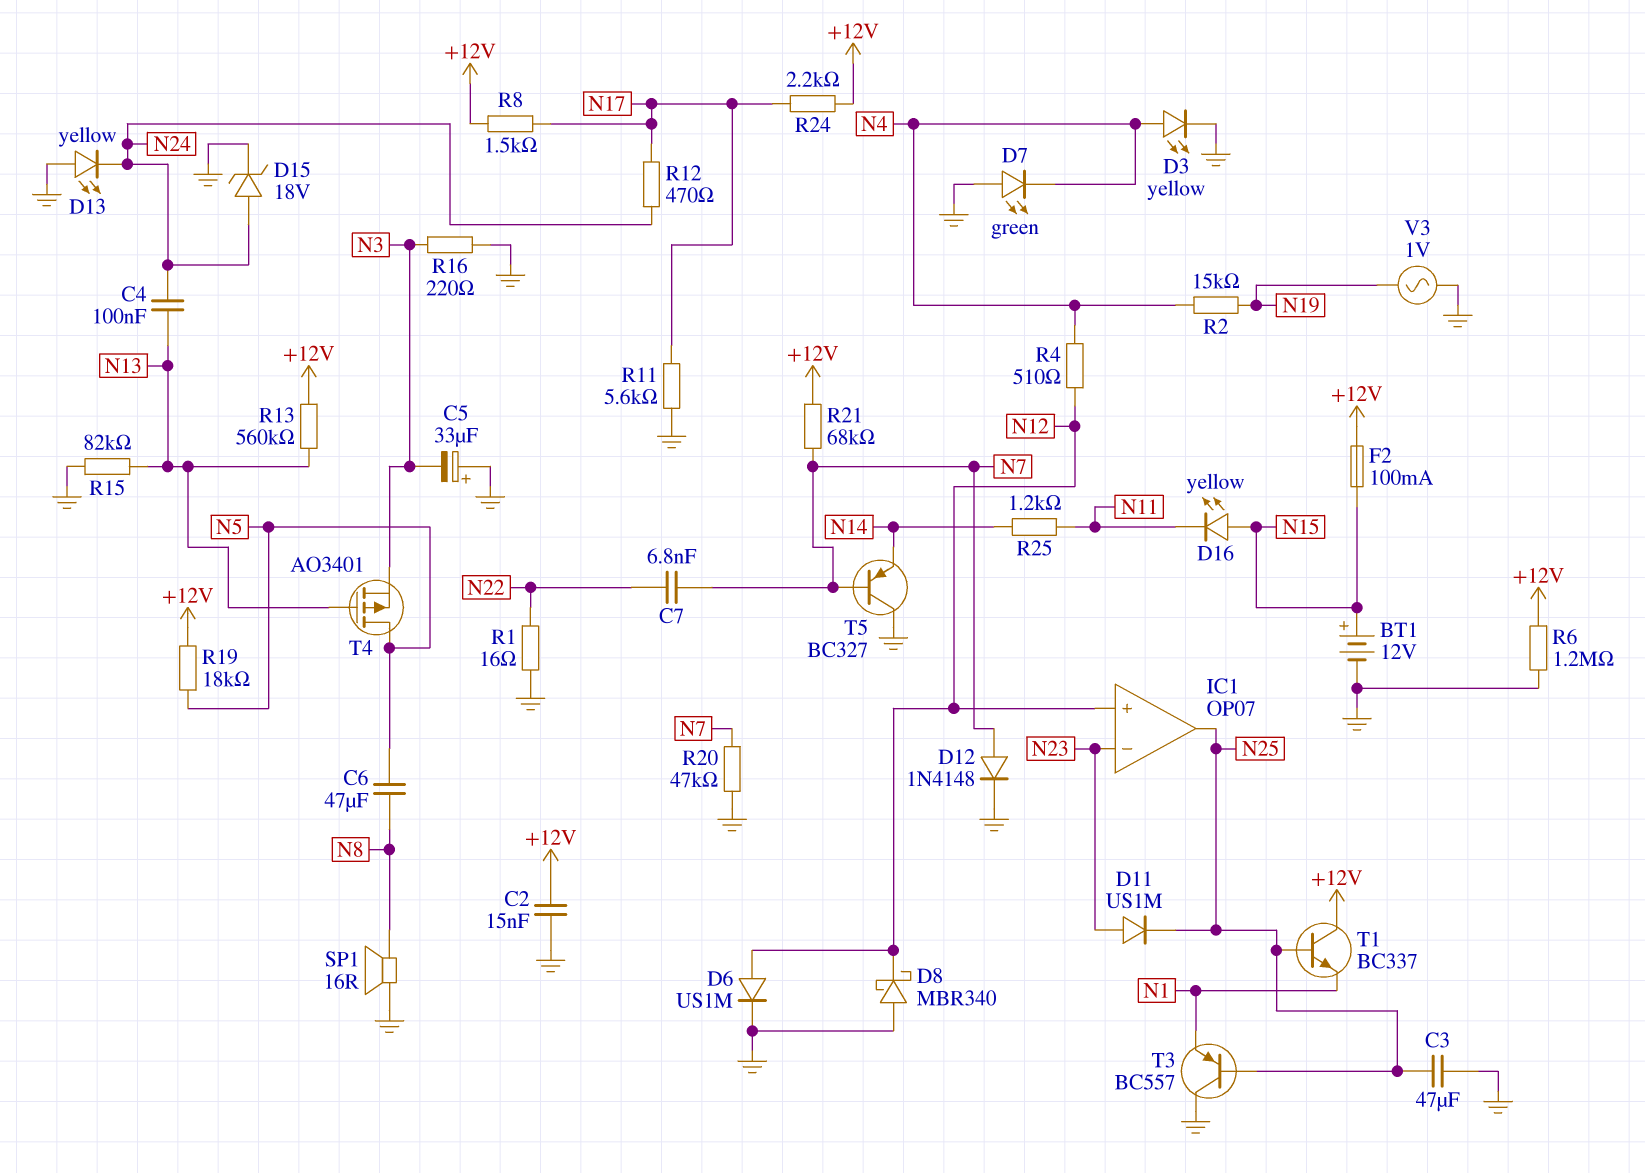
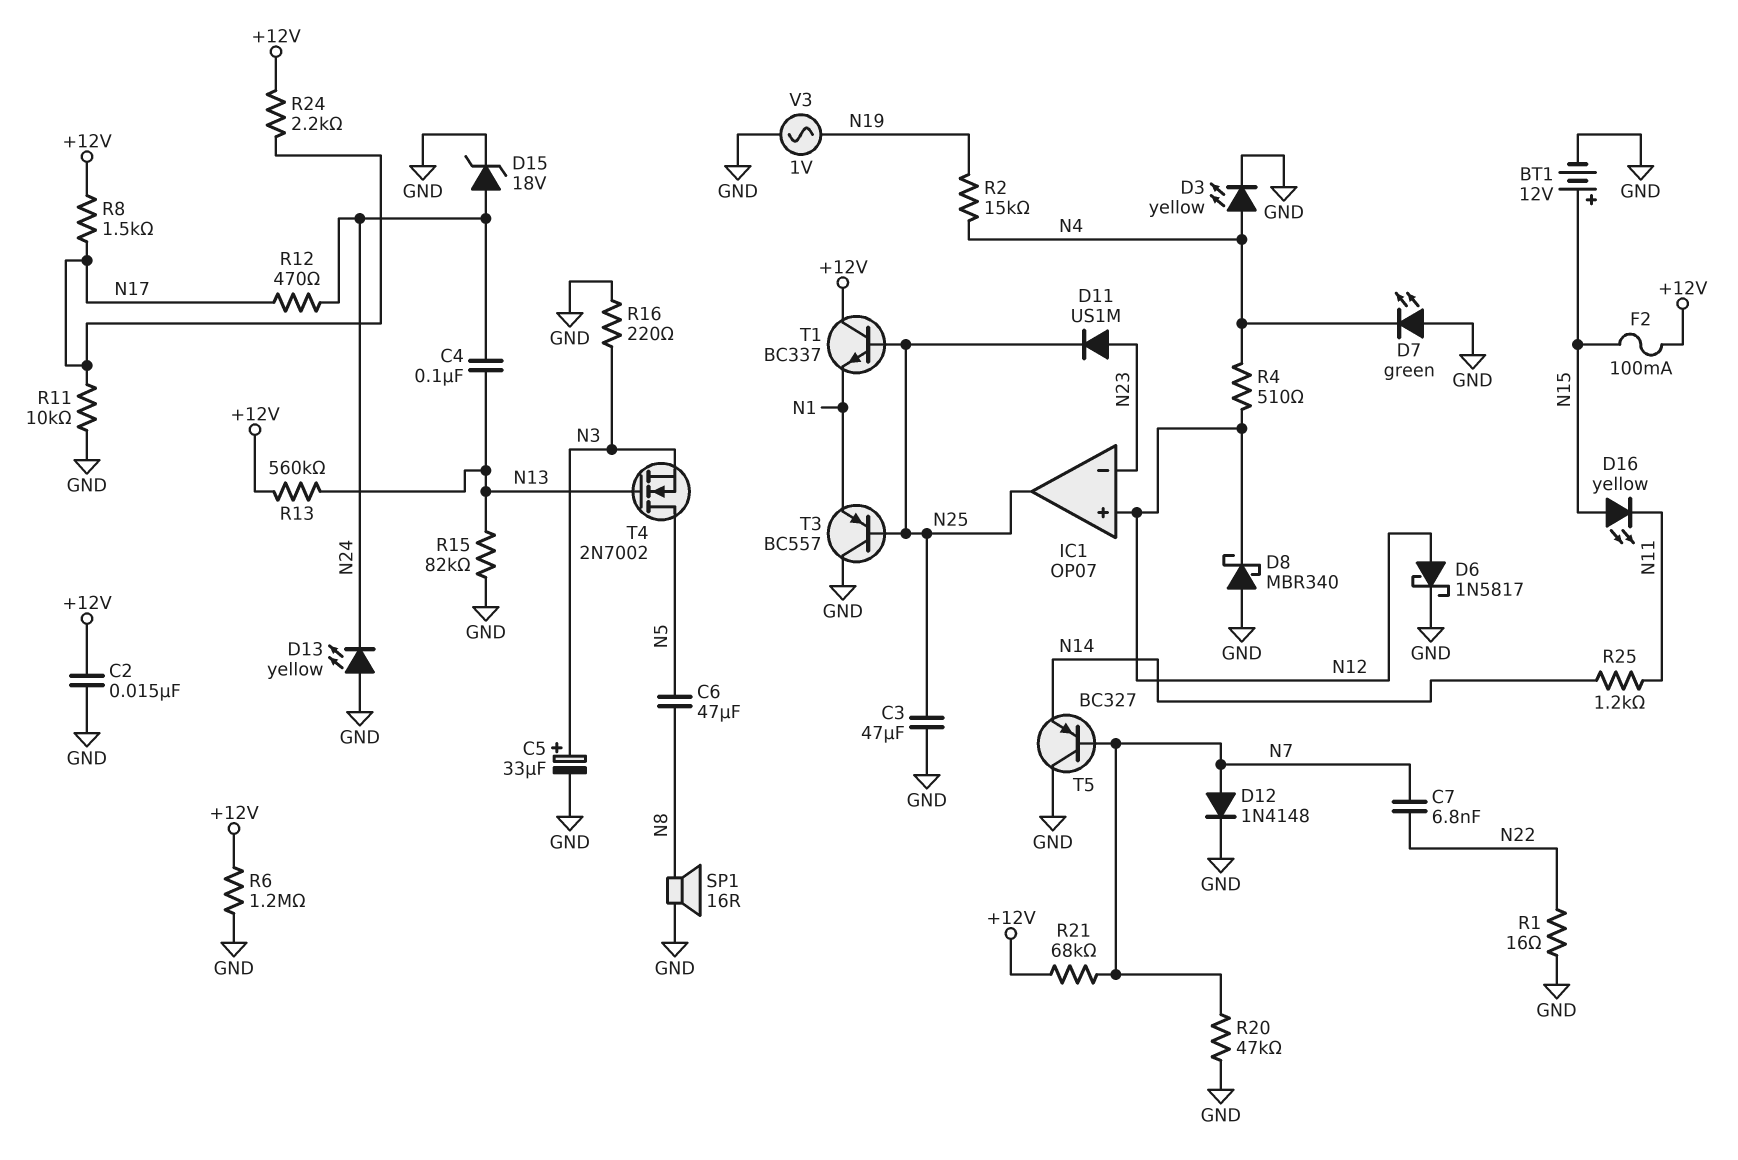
C5: 33uF (plus GND, minus N3) -> 33uF (plus N3, minus GND)
D6: diode US1M (A N12, K GND) -> schottky 1N5817 (A N12, K GND)
R11: 5.6k (GND, N17) -> 10k (GND, N17)
R19: 18k (+12V, N5) -> none
T4: PMOS AO3401 (G N13, D N5, S N3) -> NMOS 2N7002 (G N13, D N5, S N3)

